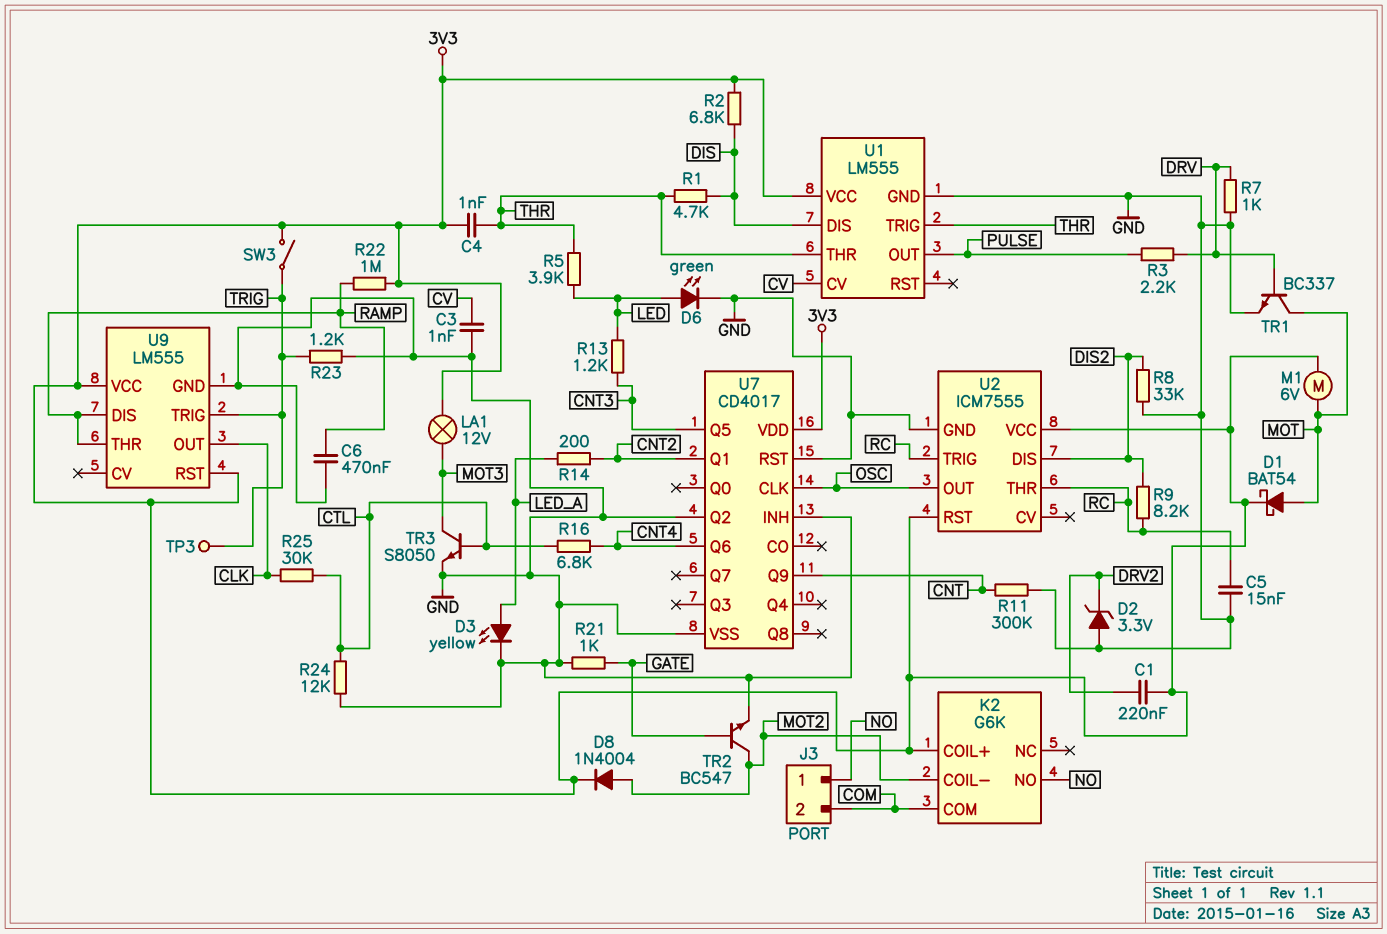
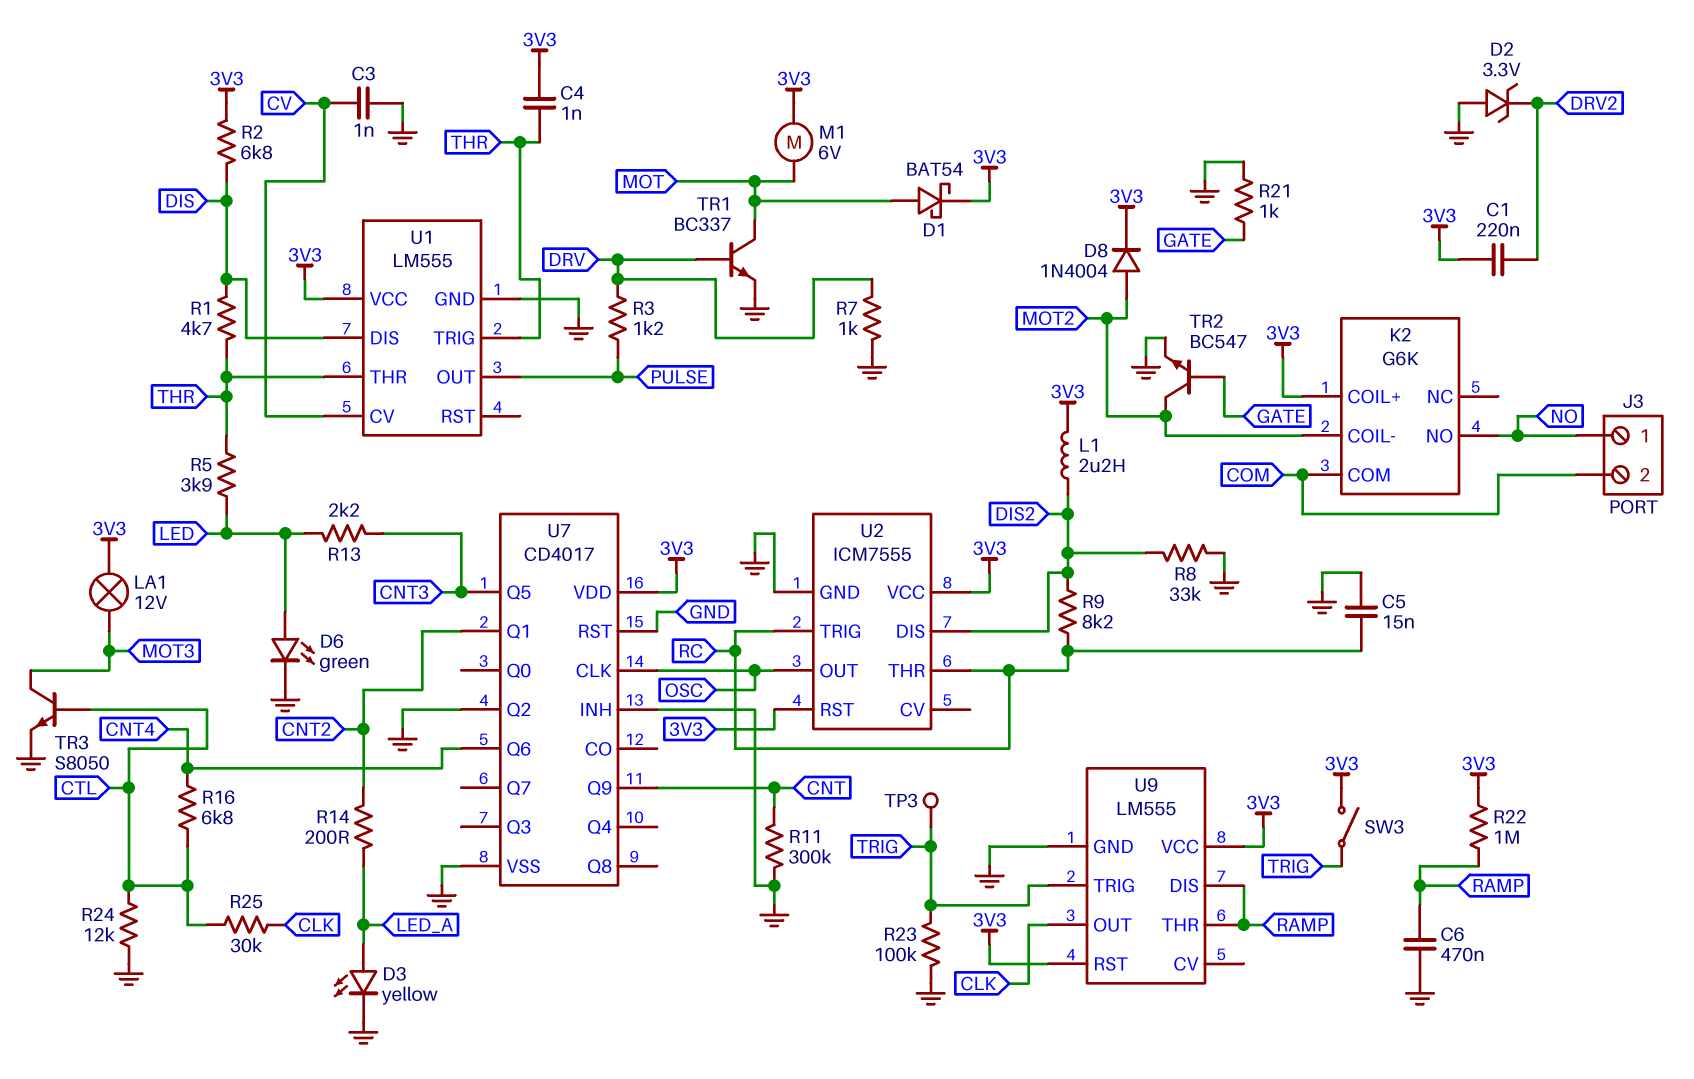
L1: none -> 2.2uH (3V3, DIS2)
R3: 2.2k (DRV, PULSE) -> 1.2k (DRV, PULSE)
R13: 1.2k (CNT3, LED) -> 2.2k (CNT3, LED)
R23: 1.2k (GND, TRIG) -> 100k (GND, TRIG)

